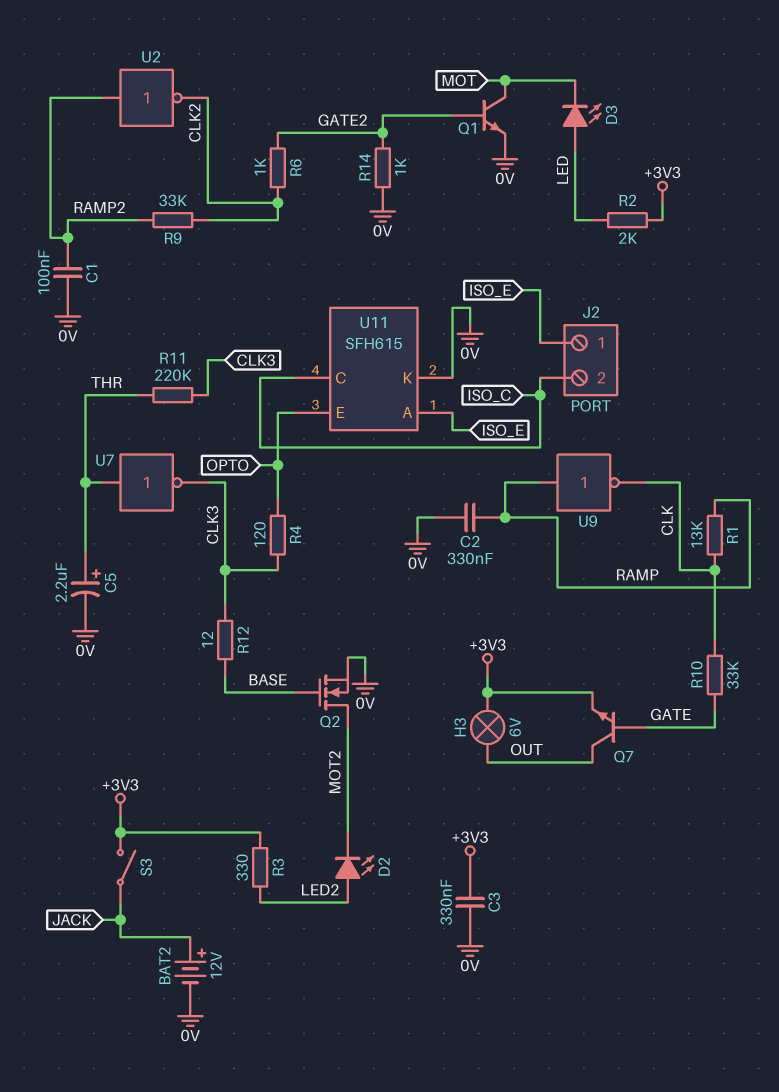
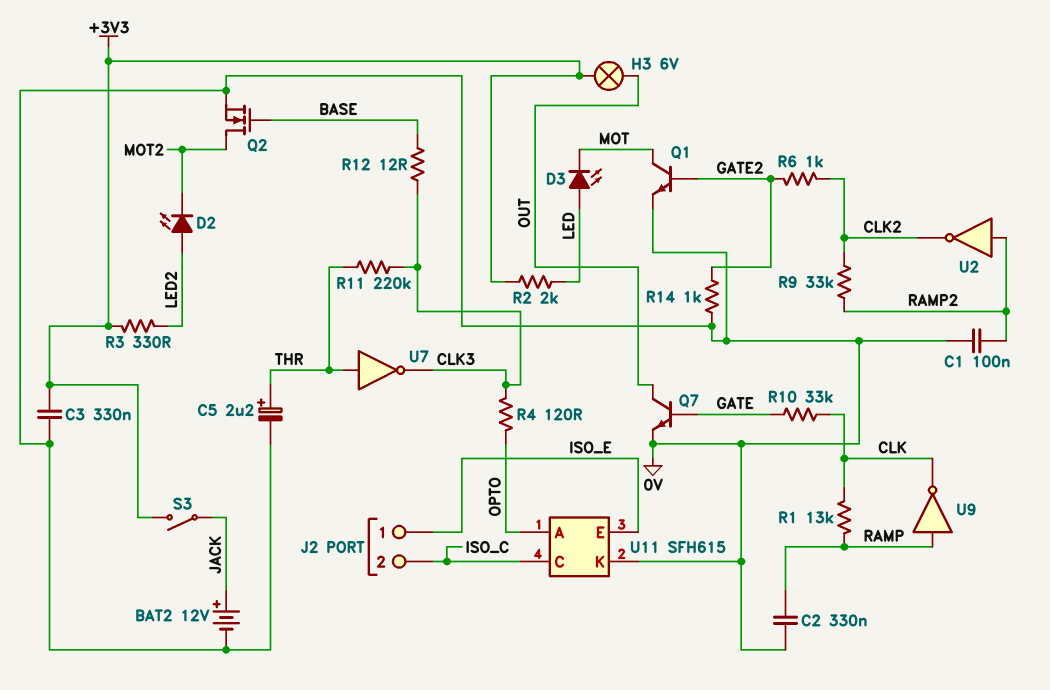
Q7: NPN (B GATE, C OUT, E +3V3) -> NPN (B GATE, C OUT, E 0V)
U11 pin A: ISO_E -> OPTO
U11 pin E: OPTO -> ISO_E

